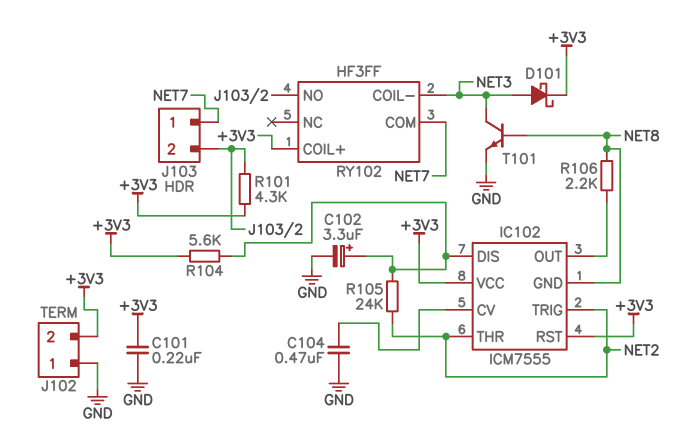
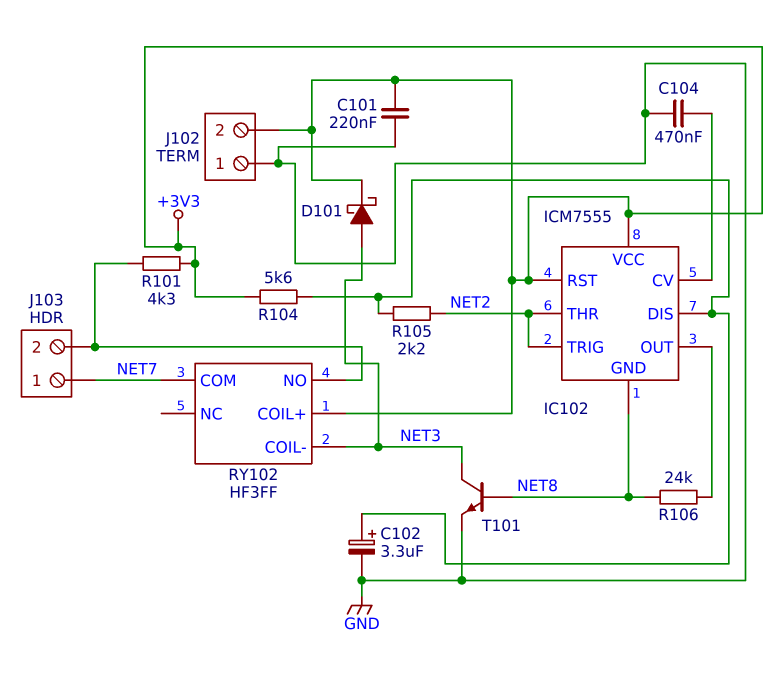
R105: 24k (IC102/DIS, NET2) -> 2.2k (IC102/DIS, NET2)
R106: 2.2k (IC102/OUT, NET8) -> 24k (IC102/OUT, NET8)

